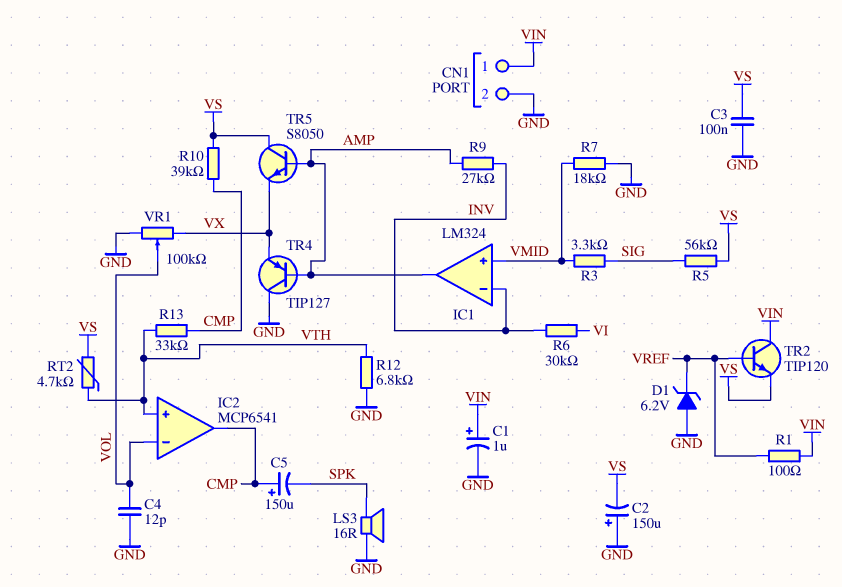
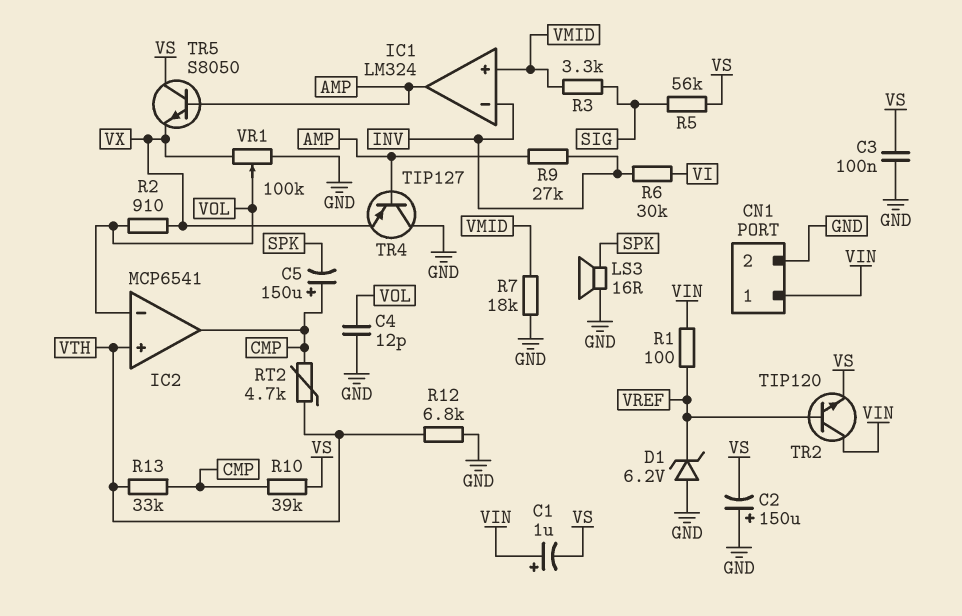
C1: 1uF (plus VIN, minus GND) -> 1uF (plus VIN, minus VS)
R2: none -> 910 (VOL, VX)
RT2: 4.7k (VS, VTH) -> 4.7k (CMP, VTH)

